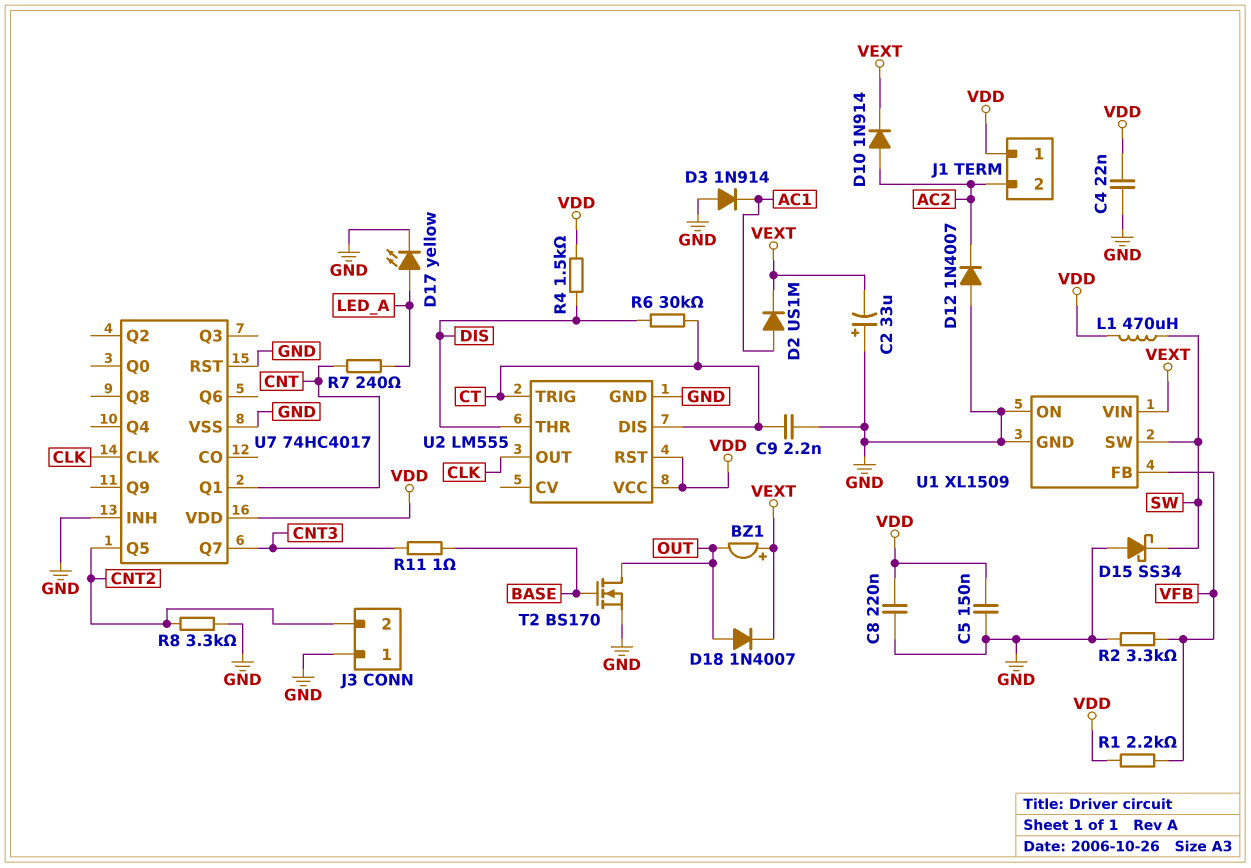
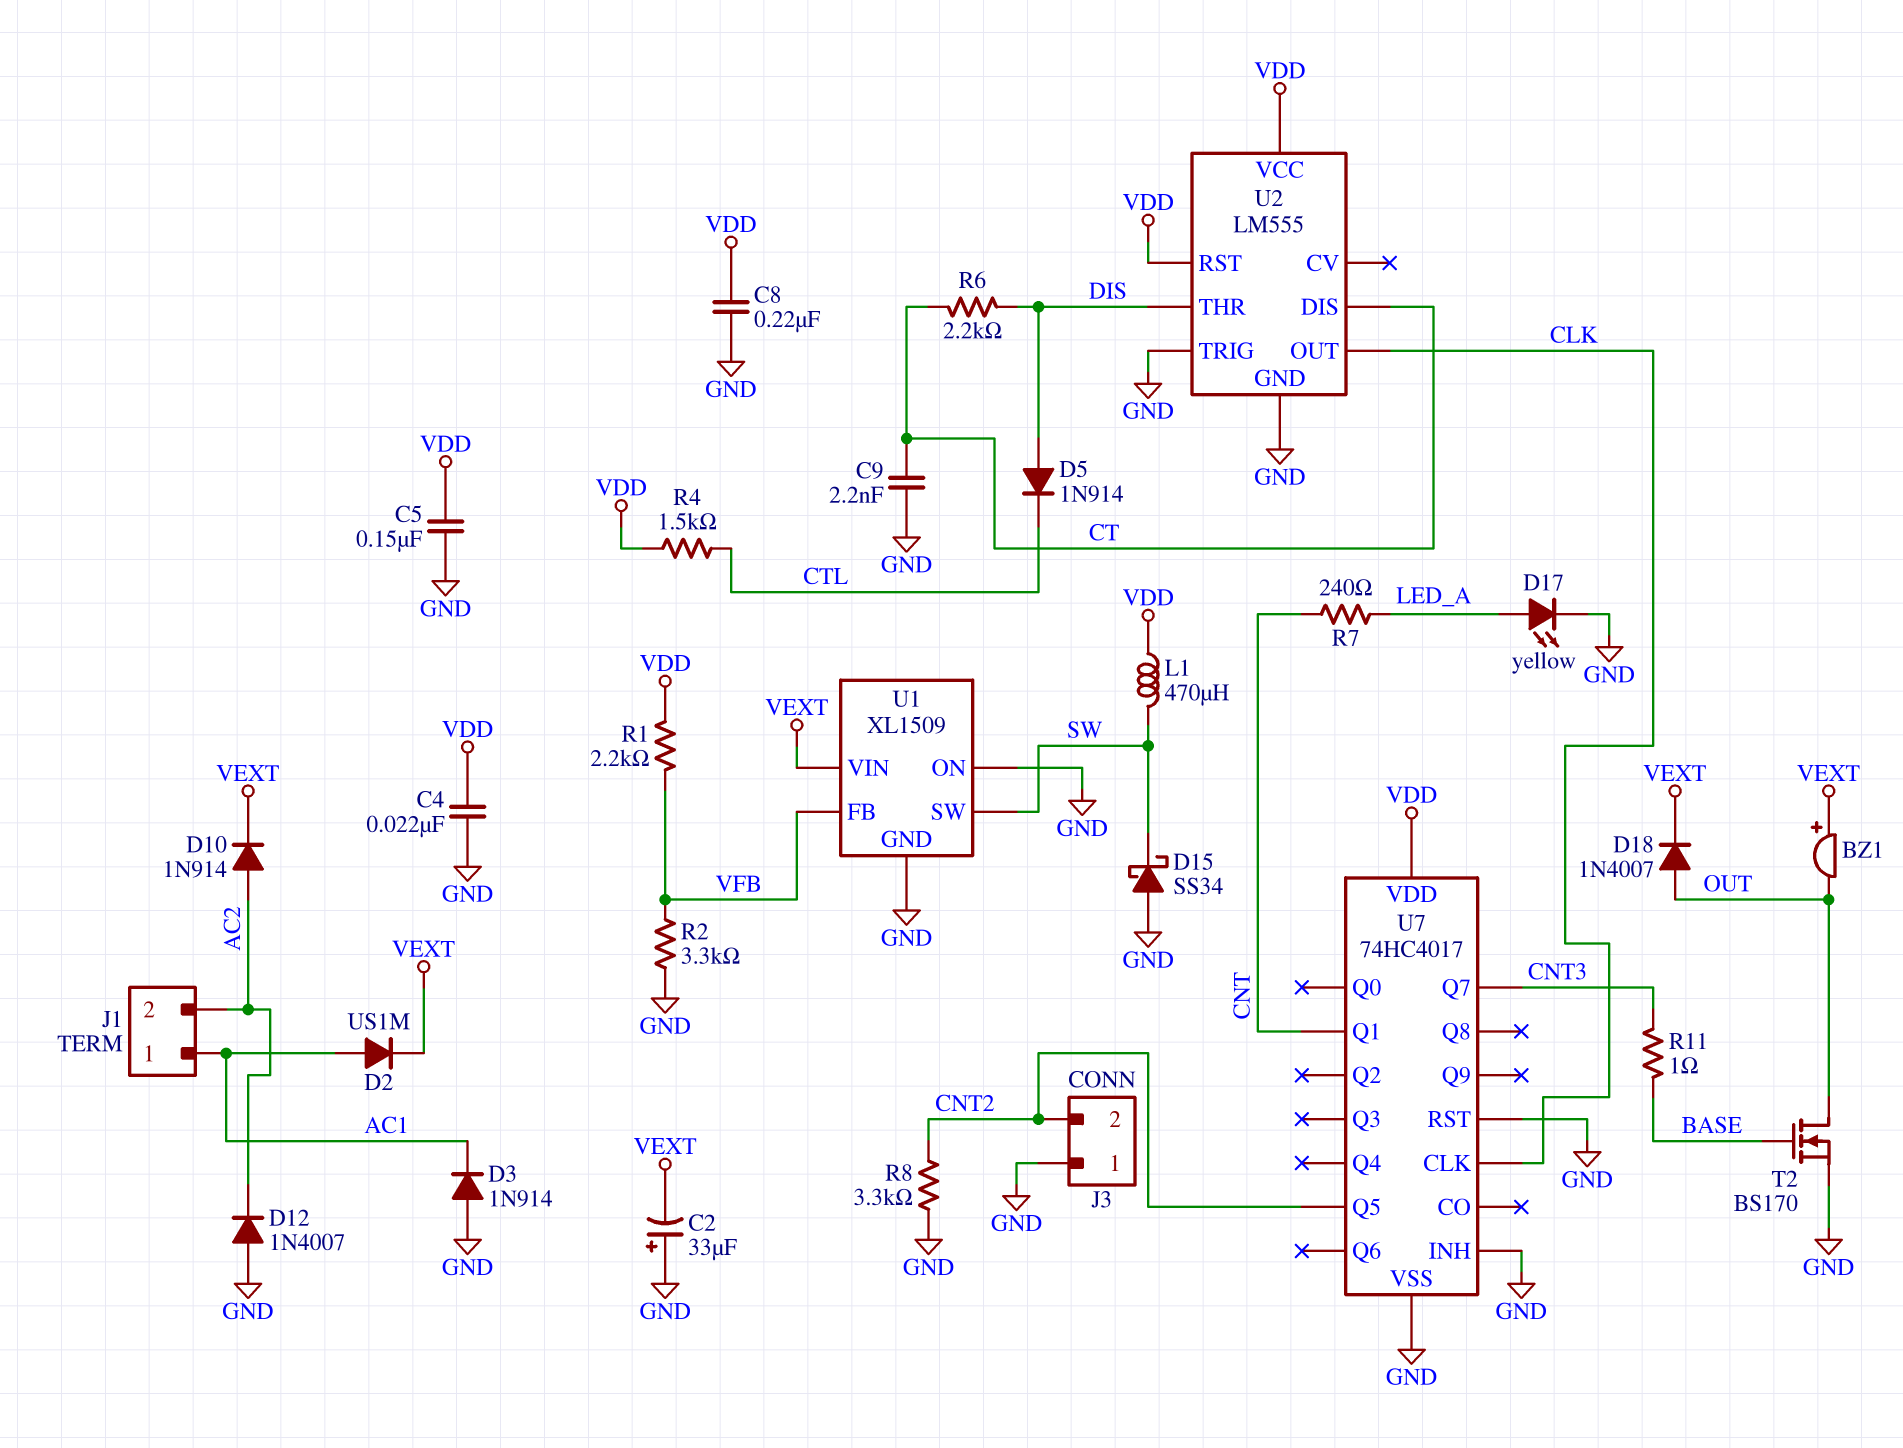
D5: none -> diode 1N914 (A DIS, K CTL)
J1 pin 1: VDD -> AC1
R4: 1.5k (DIS, VDD) -> 1.5k (CTL, VDD)
R6: 30k (CT, DIS) -> 2.2k (CT, DIS)
U2 pin TRIG: CT -> GND

